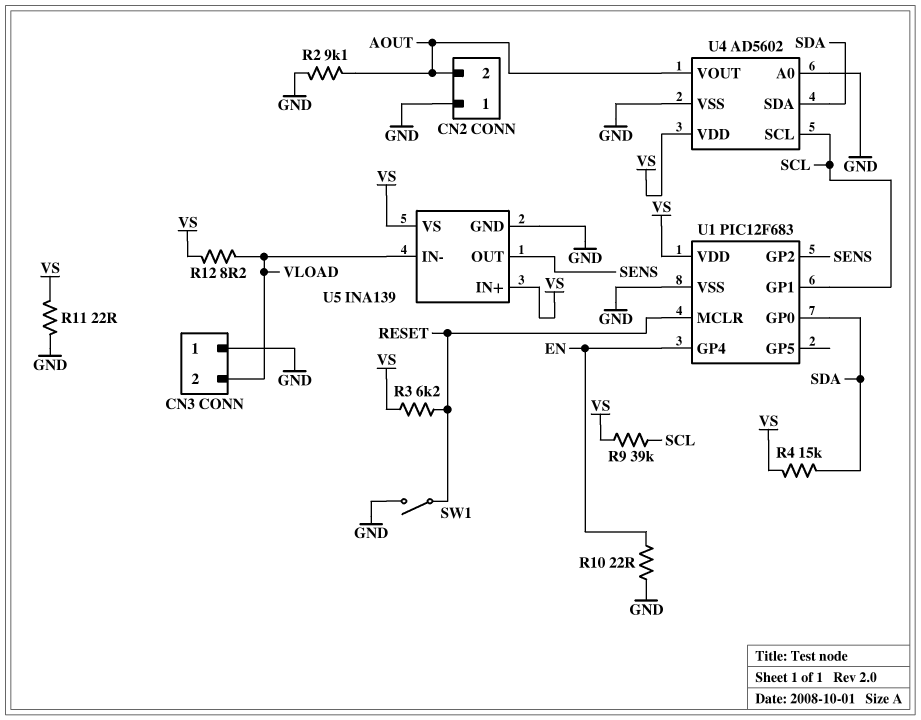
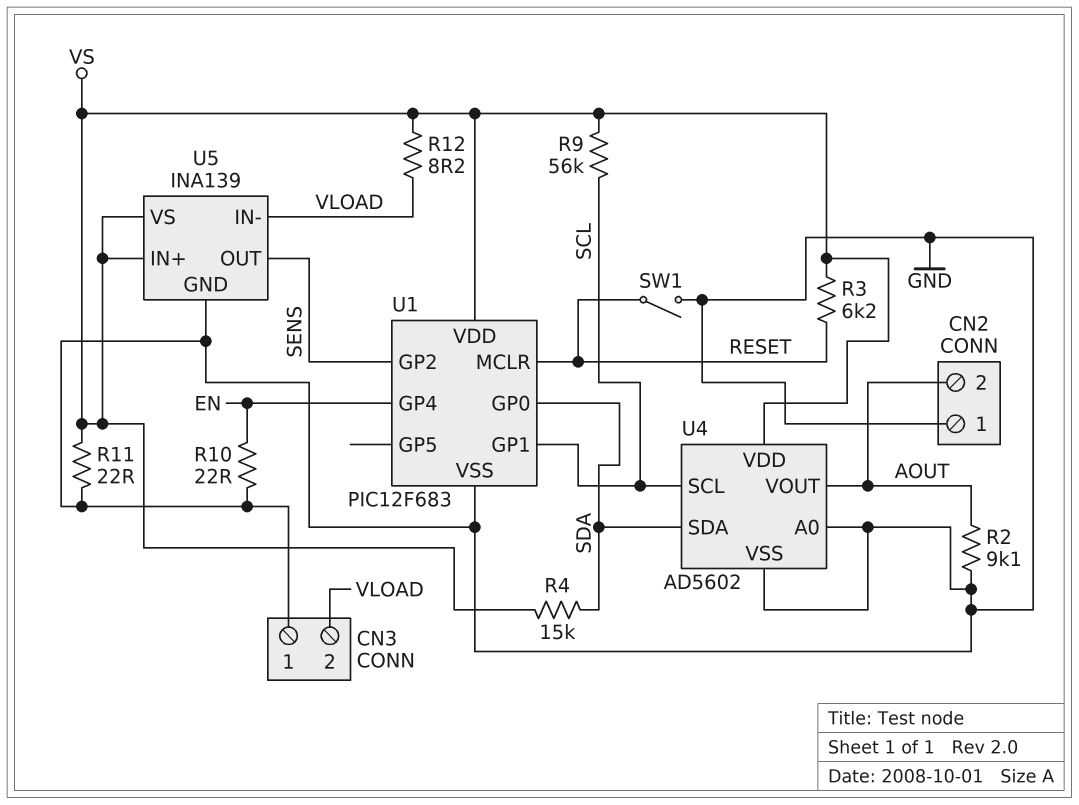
R9: 39k (SCL, VS) -> 56k (SCL, VS)

